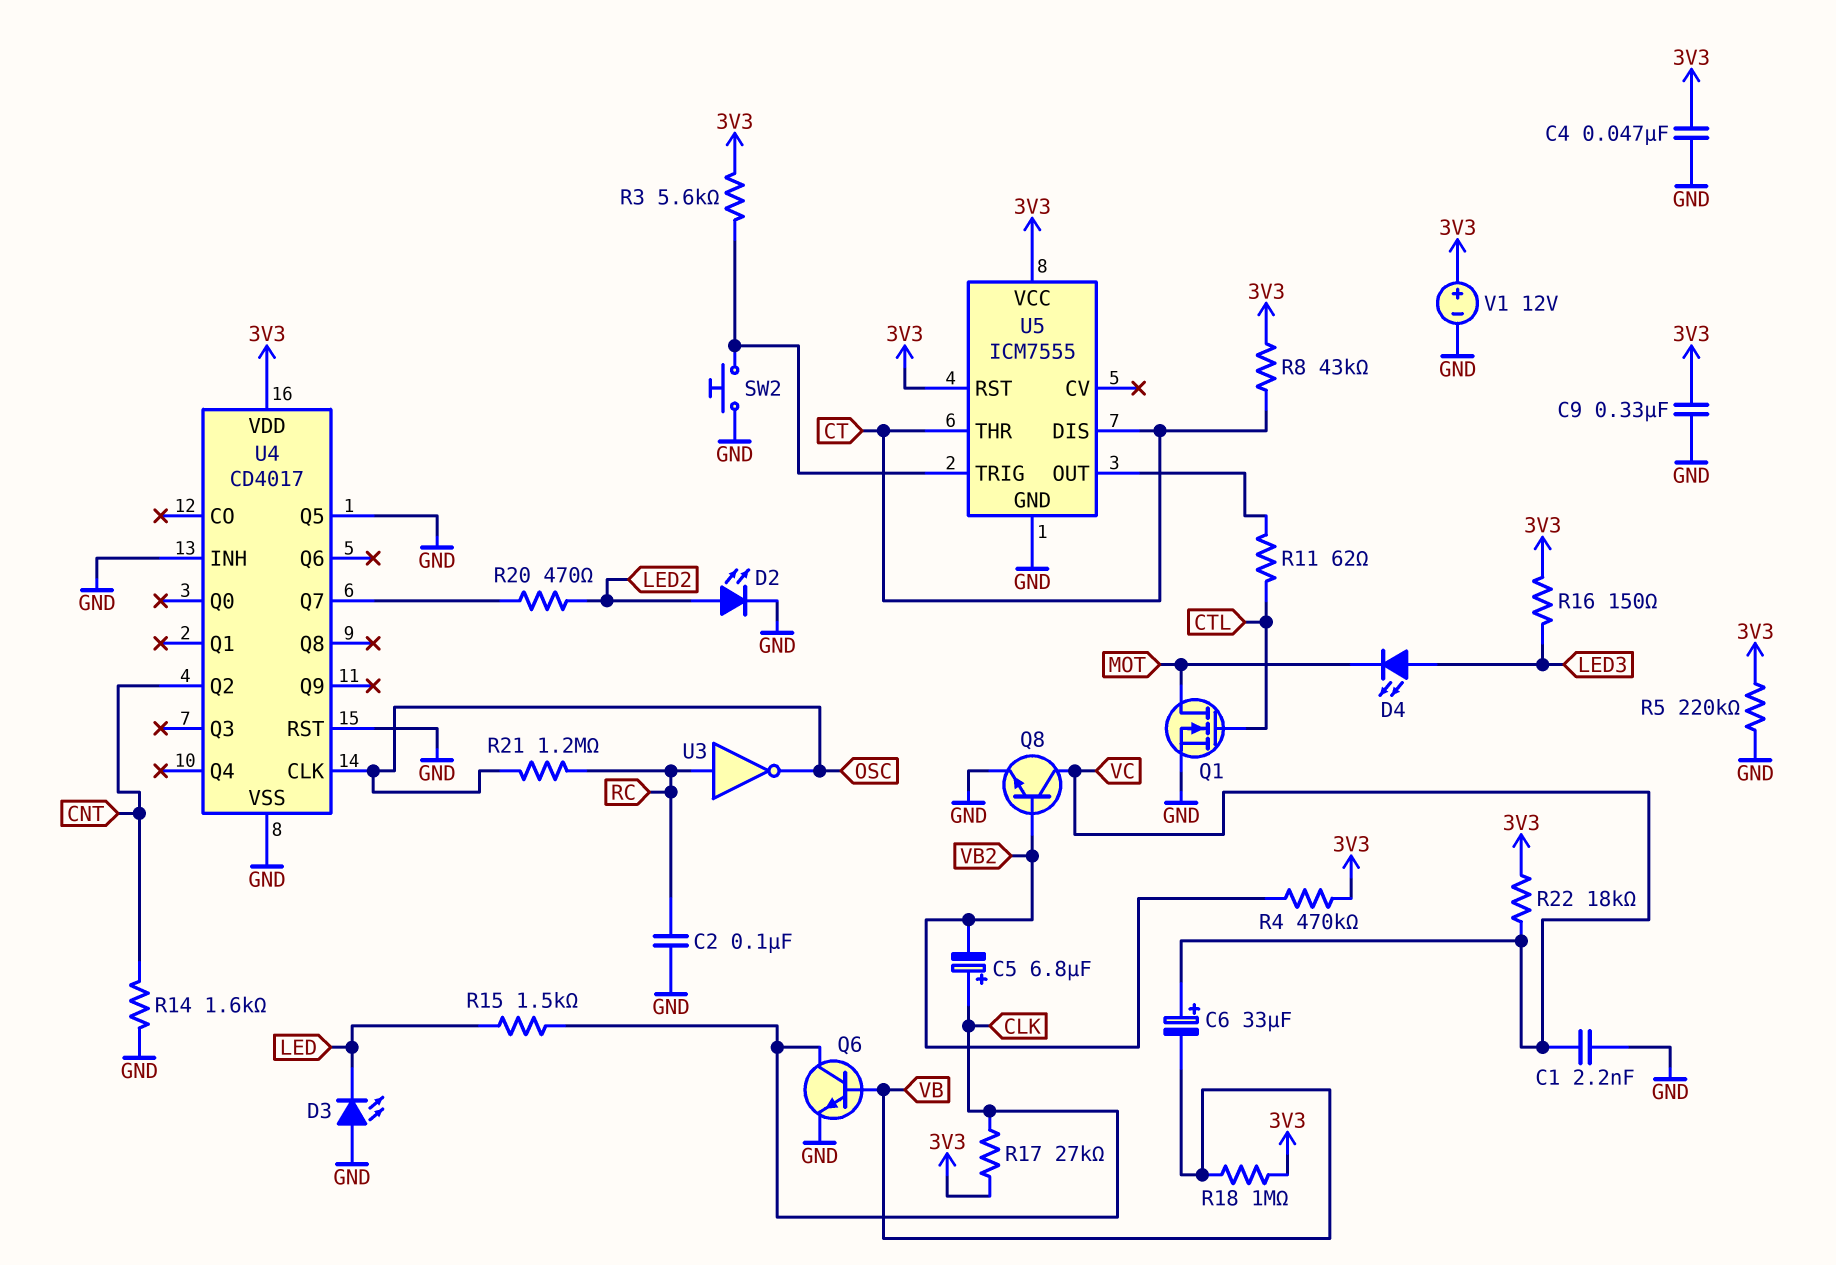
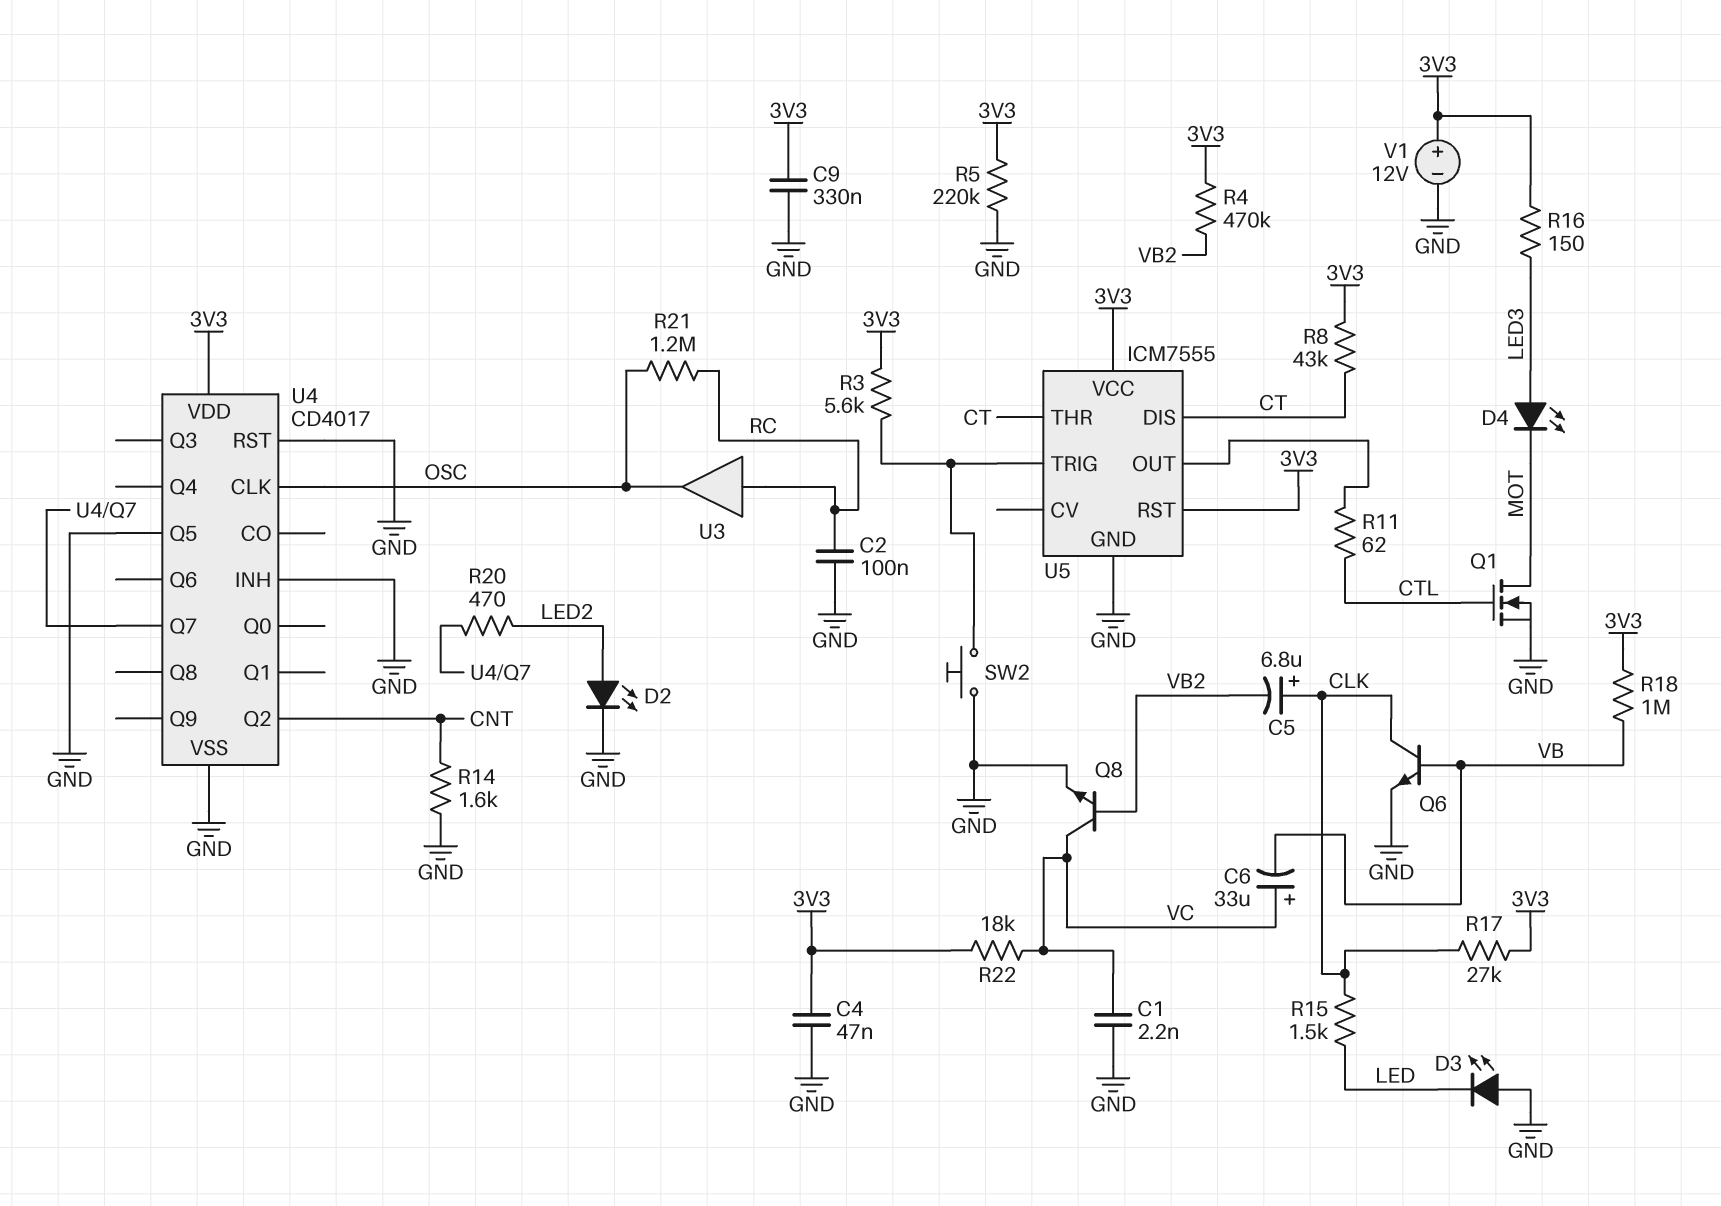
U3: NOT (in RC, out OSC) -> buffer (in RC, out OSC)

